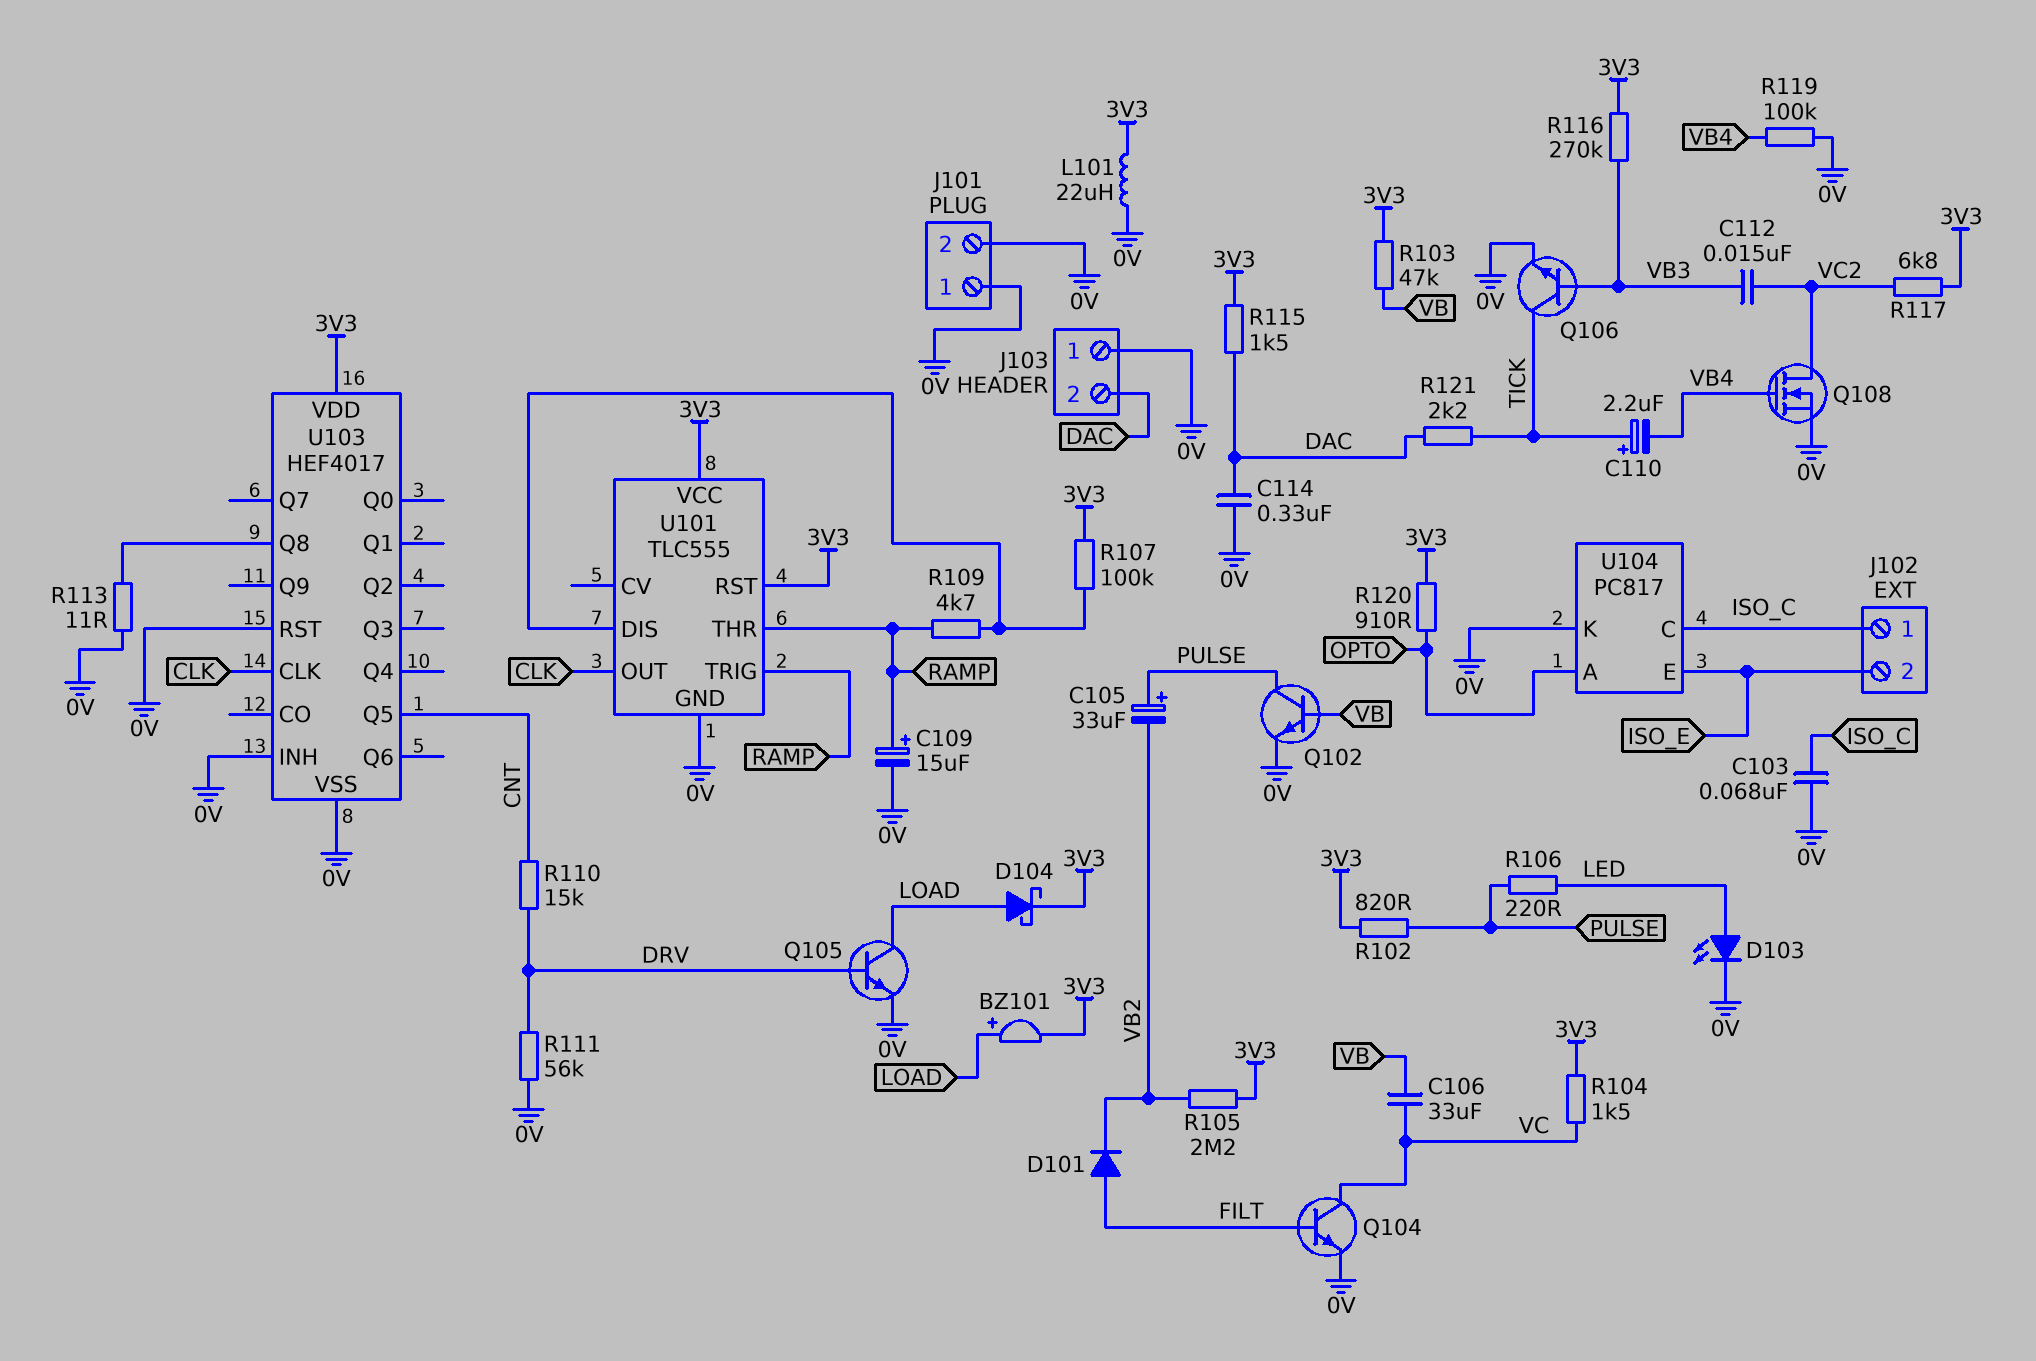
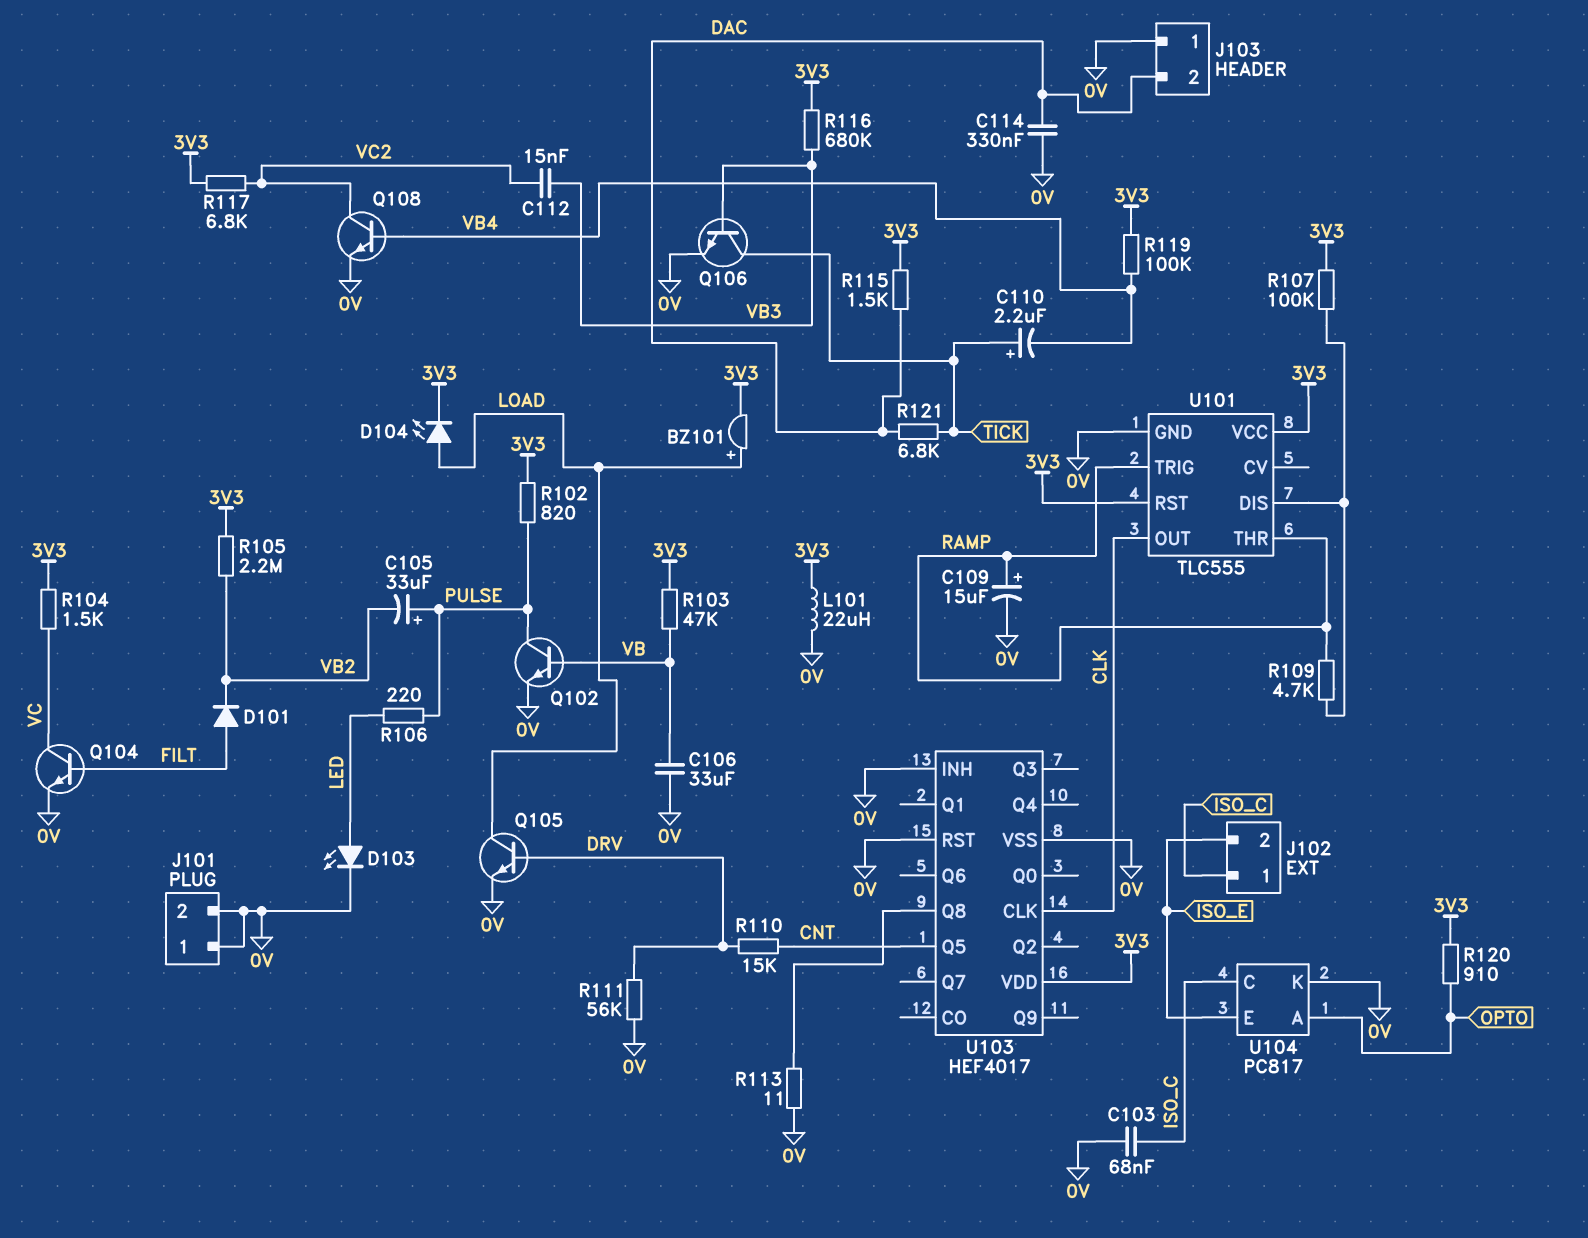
C106: 33uF (VB, VC) -> 33uF (0V, VB)
D104: schottky (A LOAD, K 3V3) -> LED (A LOAD, K 3V3)
Q108: NMOS (G VB4, D VC2, S 0V) -> NPN (B VB4, C VC2, E 0V)
R116: 270k (3V3, VB3) -> 680k (3V3, VB3)
R119: 100k (0V, VB4) -> 100k (3V3, VB4)
R121: 2.2k (DAC, TICK) -> 6.8k (DAC, TICK)

